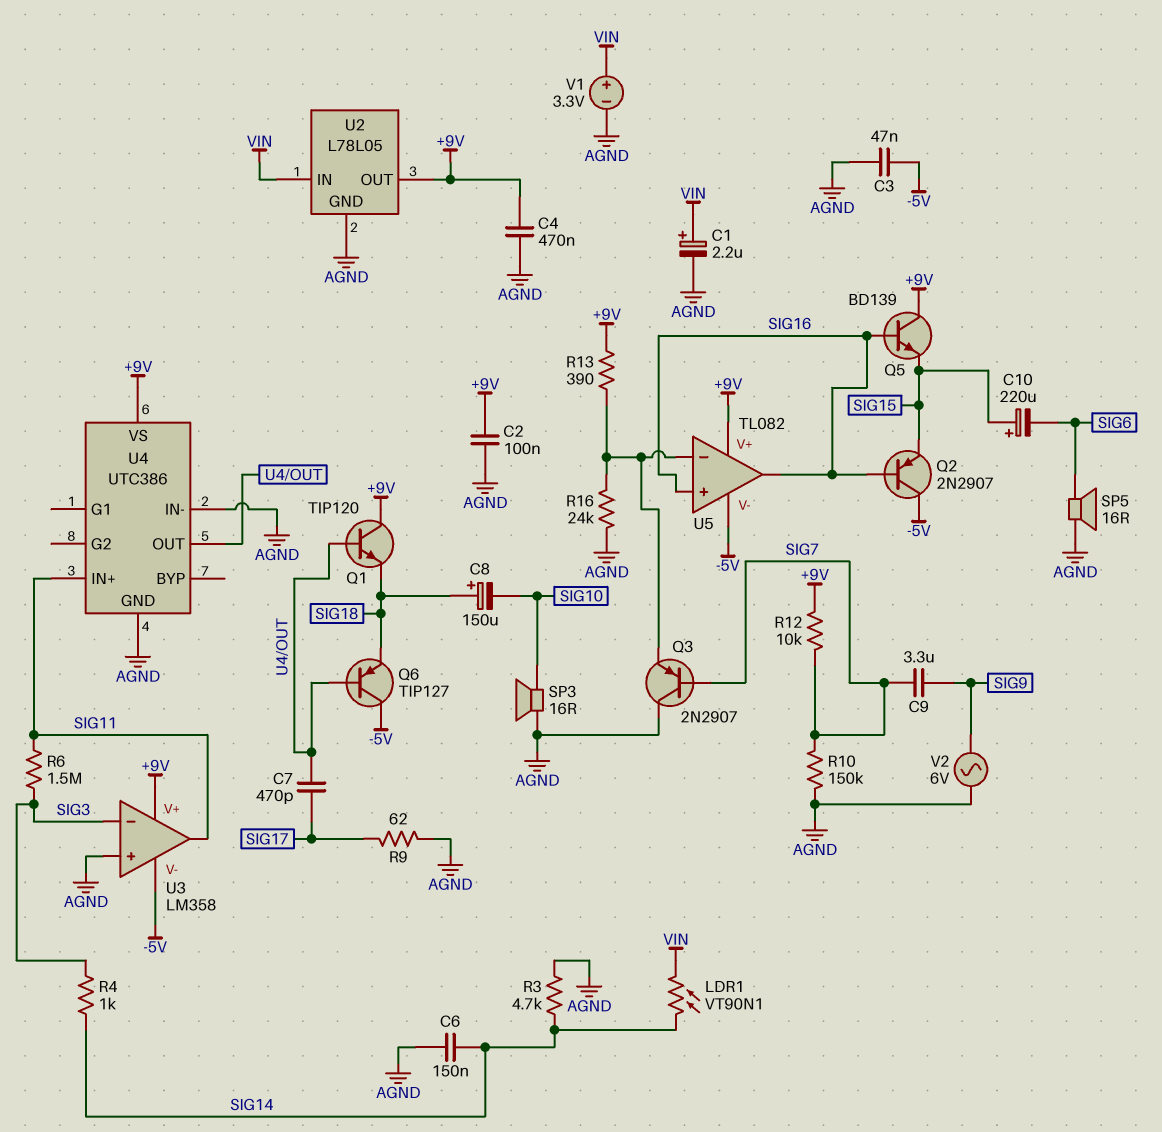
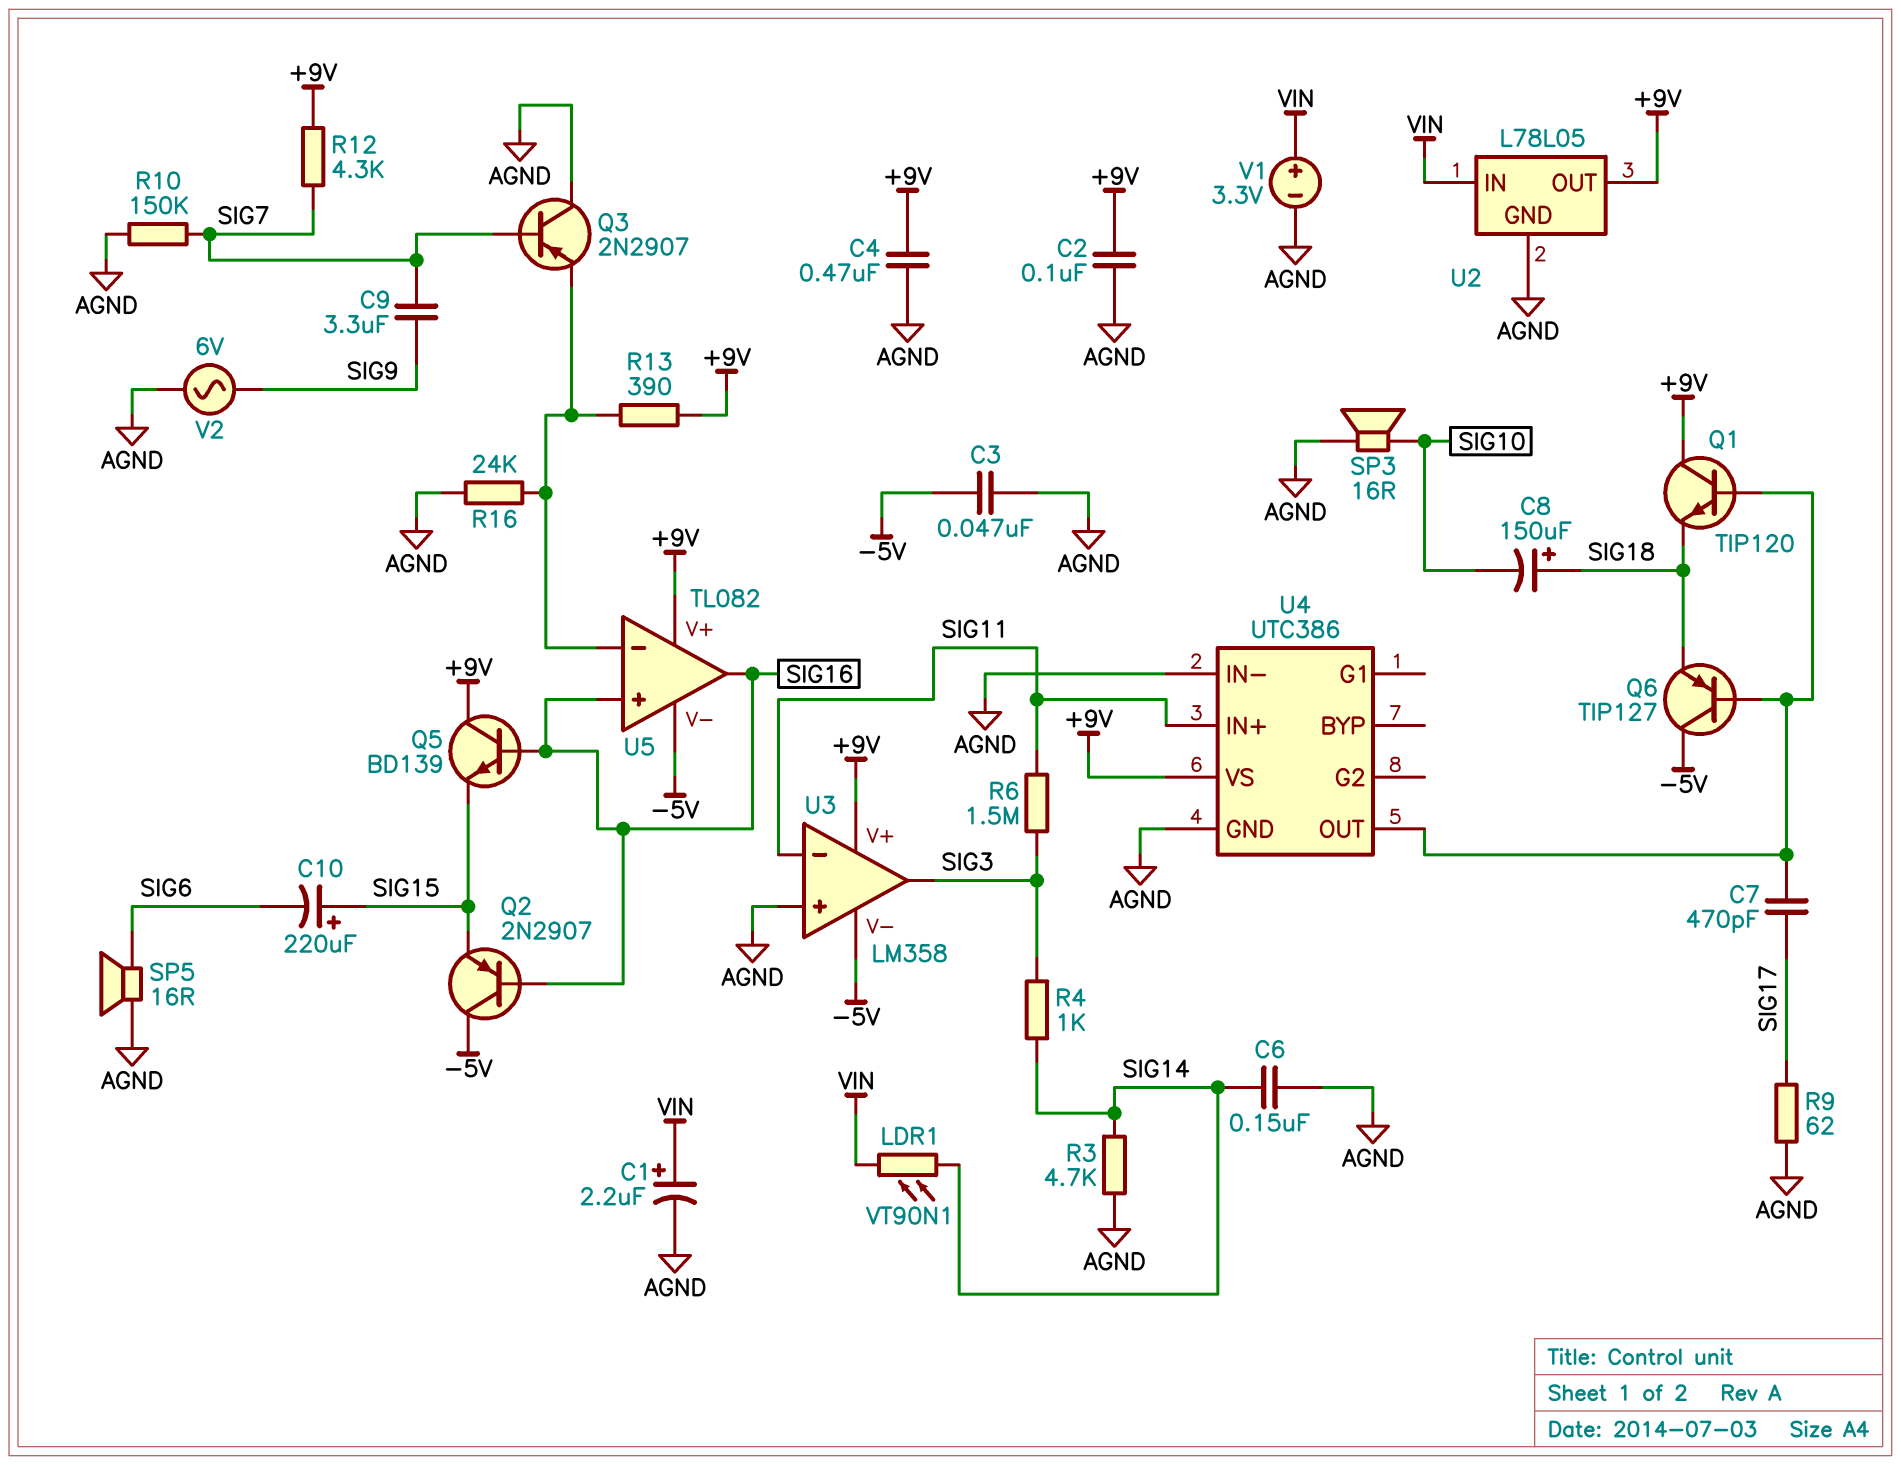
R12: 10k (+9V, SIG7) -> 4.3k (+9V, SIG7)
U3 pin in-: SIG3 -> SIG11
U3 pin out: SIG11 -> SIG3

